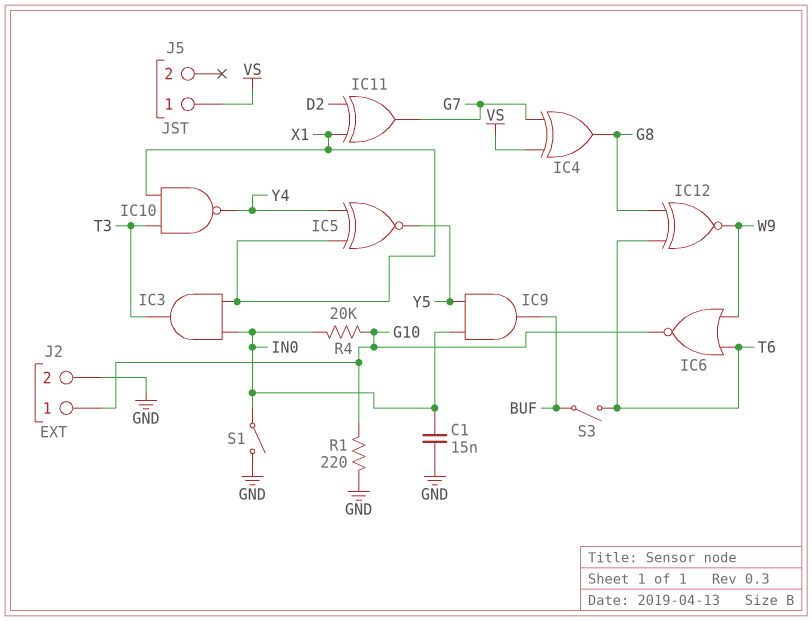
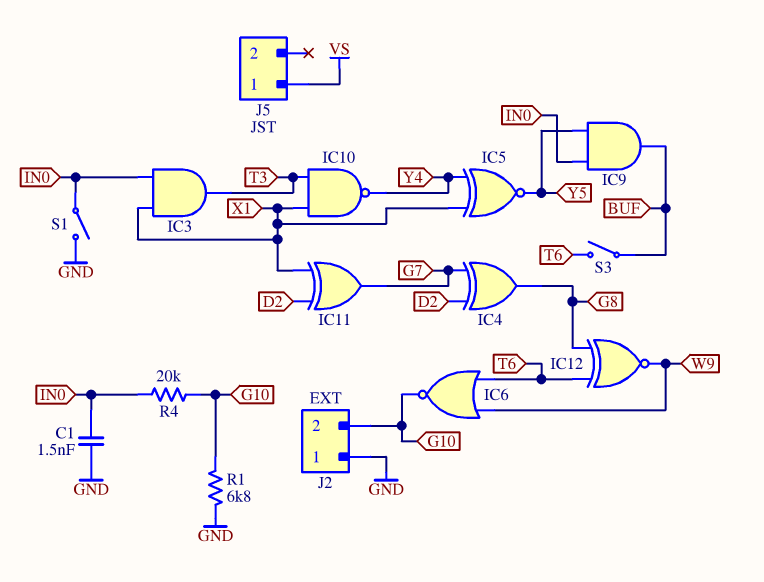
C1: 15nF (GND, IN0) -> 1.5nF (GND, IN0)
IC4: XOR (in G7, in VS, out G8) -> XOR (in D2, in G7, out G8)
J2 pin 1: G10 -> GND
J2 pin 2: GND -> G10
R1: 220 (G10, GND) -> 6.8k (G10, GND)

